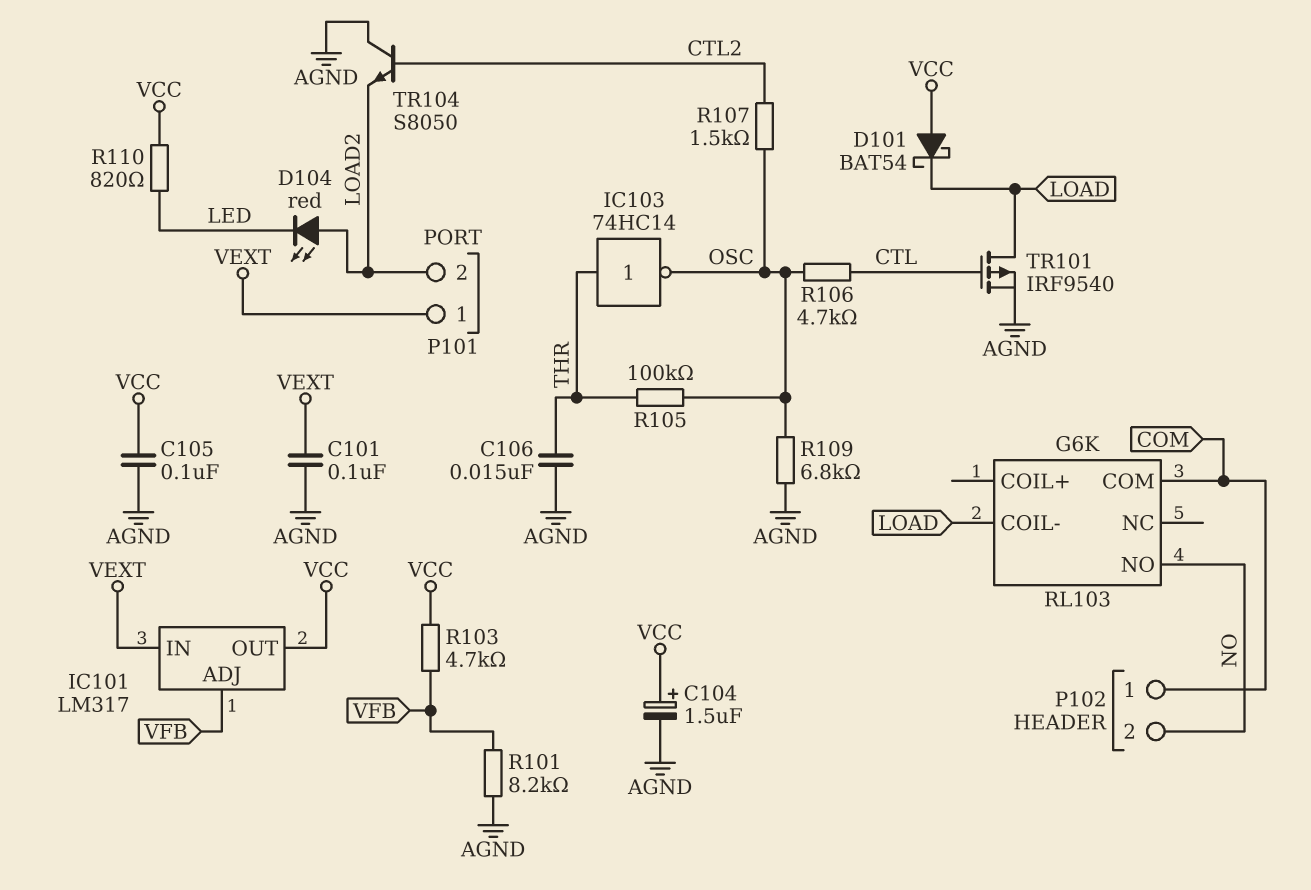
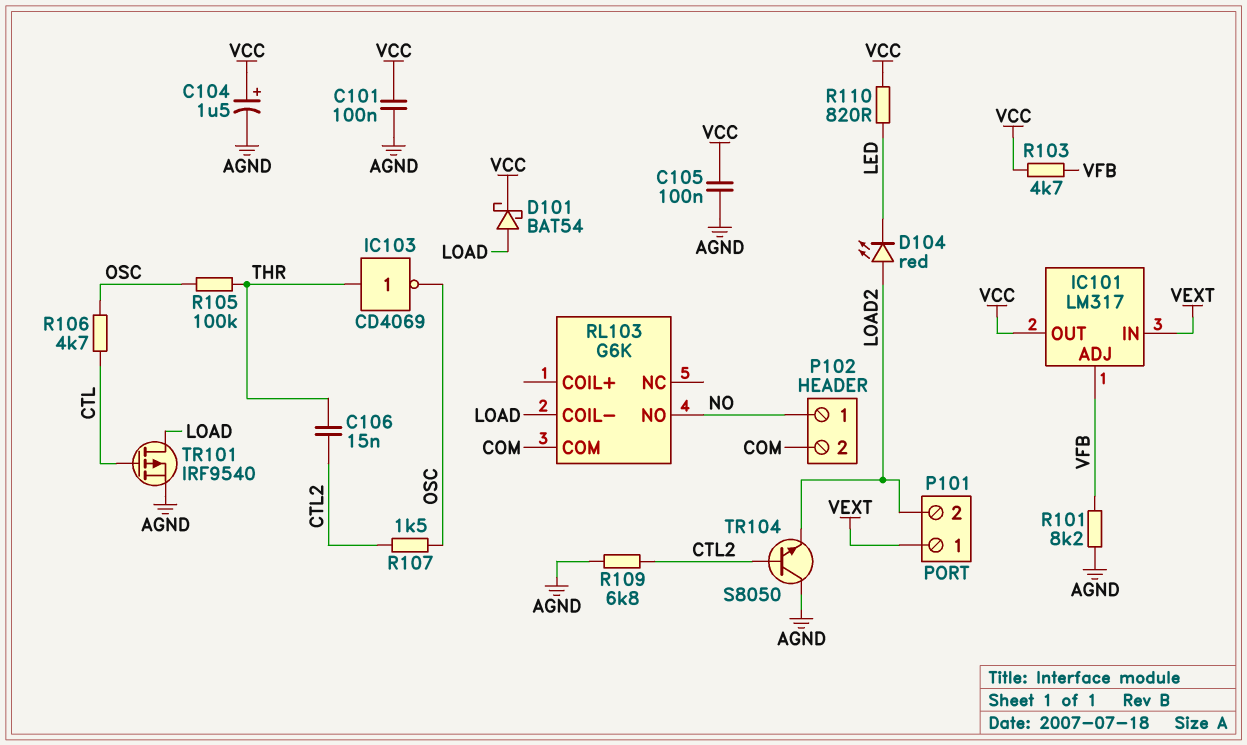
C101: 100nF (AGND, VEXT) -> 100nF (AGND, VCC)
C106: 15nF (AGND, THR) -> 15nF (CTL2, THR)
D101: schottky BAT54 (A VCC, K LOAD) -> schottky BAT54 (A LOAD, K VCC)
IC103: NOT 74HC14 (in THR, out OSC) -> NOT CD4069 (in THR, out OSC)
P102 pin 1: COM -> NO
P102 pin 2: NO -> COM
R109: 6.8k (AGND, OSC) -> 6.8k (AGND, CTL2)

